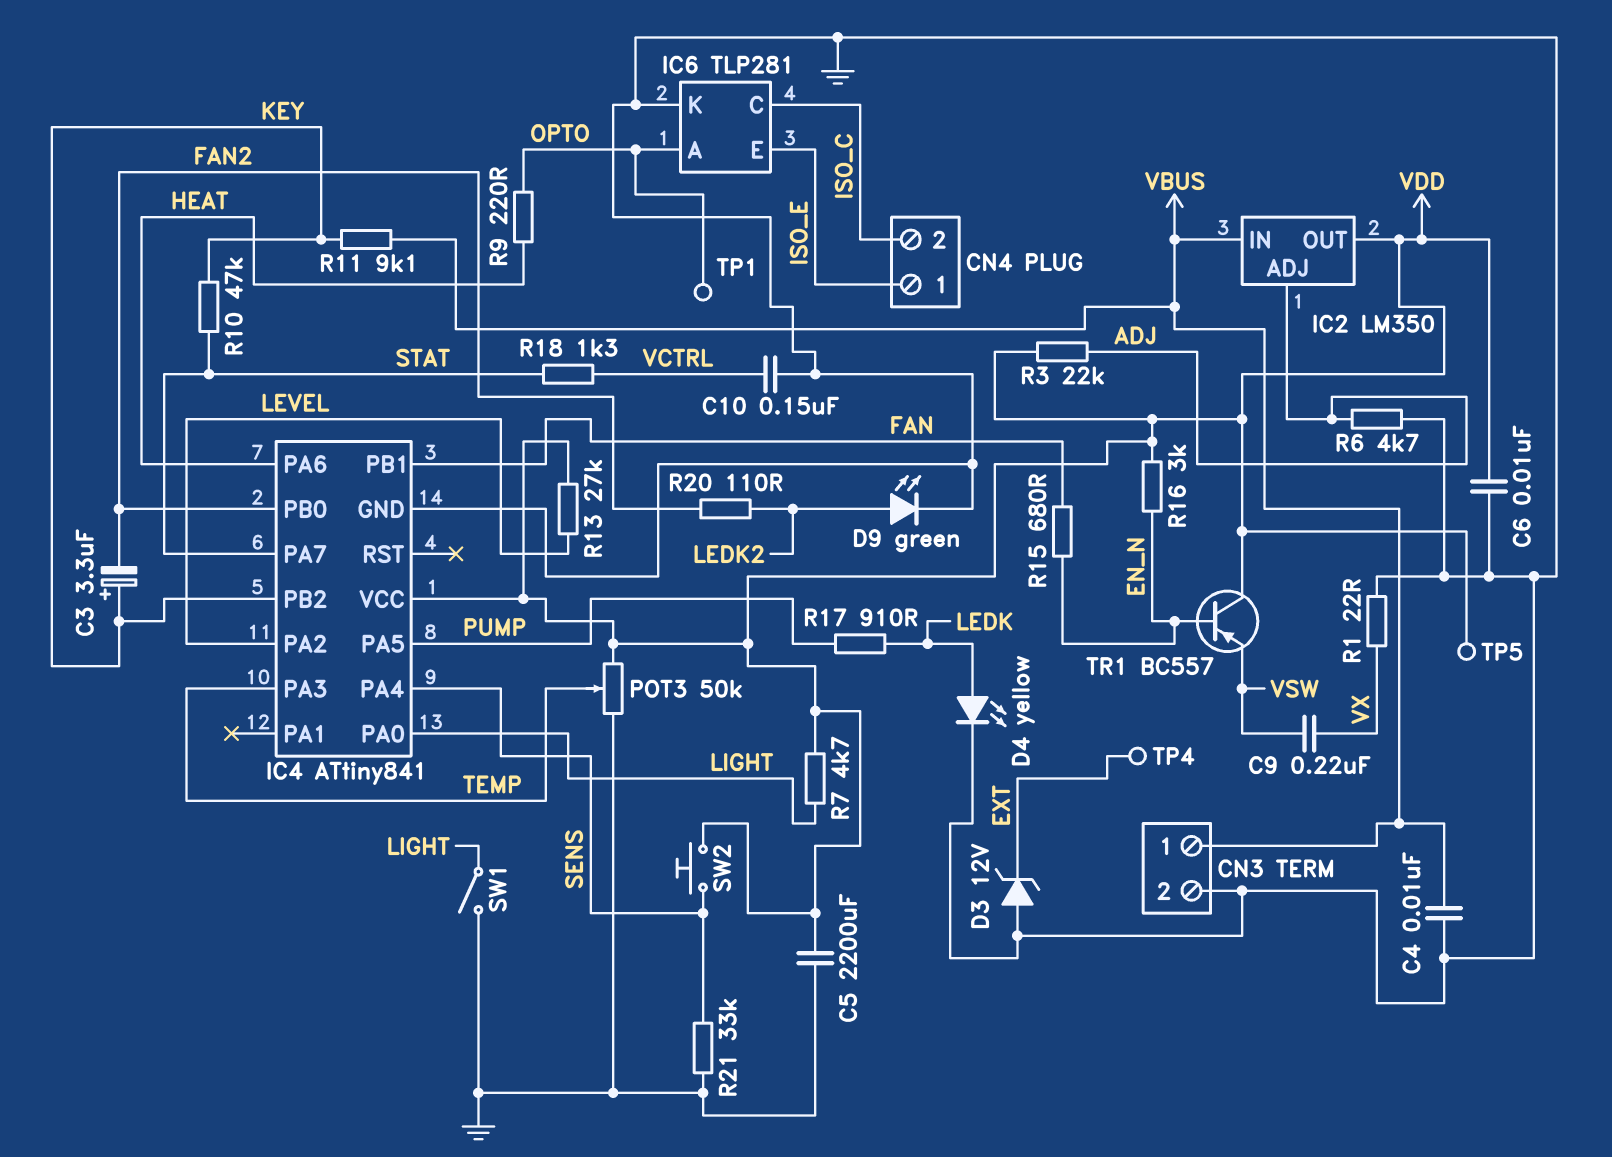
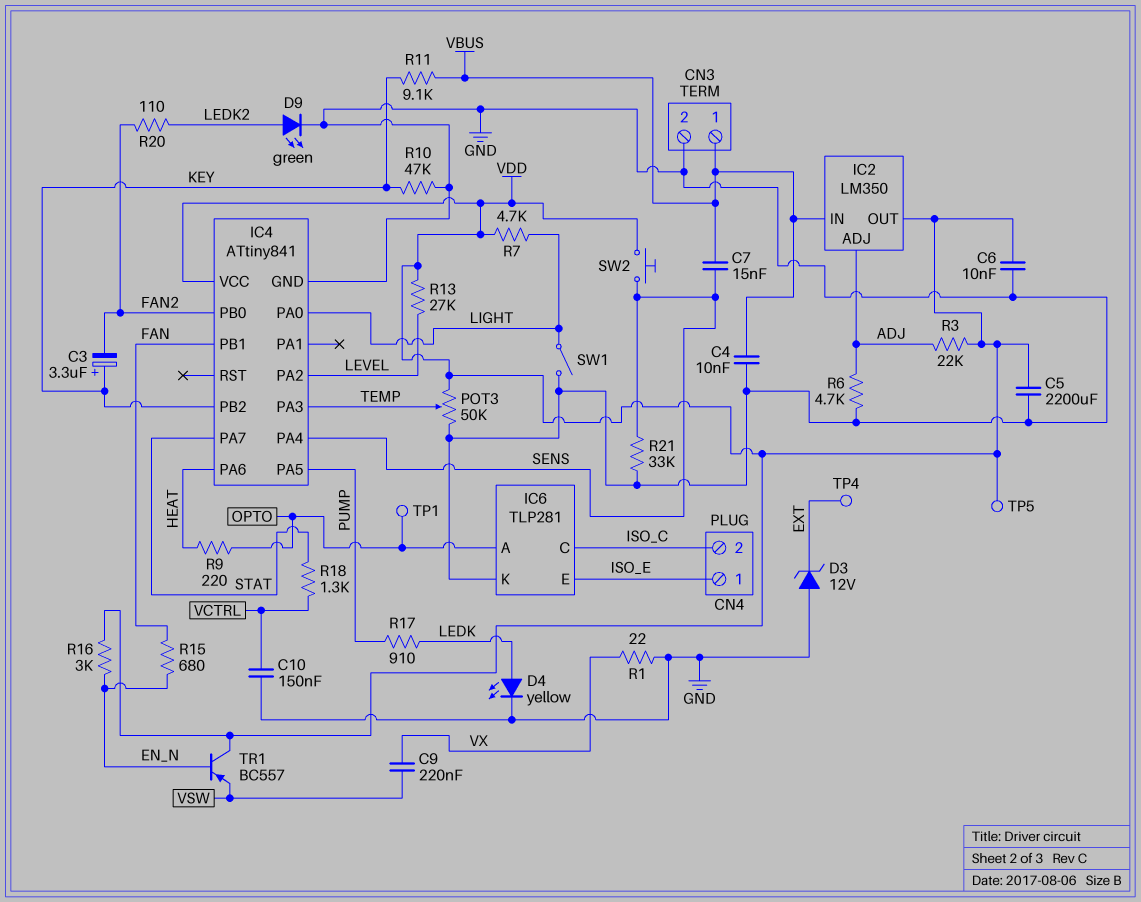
C7: none -> 15nF (SENS, VBUS)
R10: 47k (KEY, STAT) -> 47k (GND, KEY)

